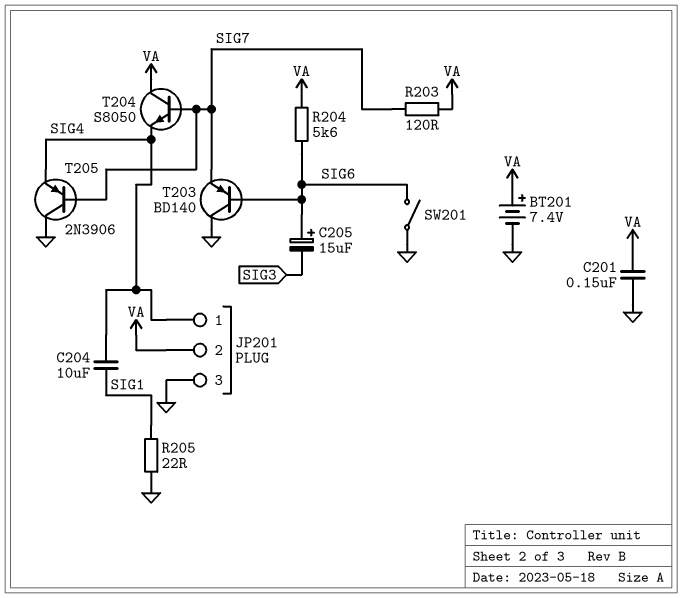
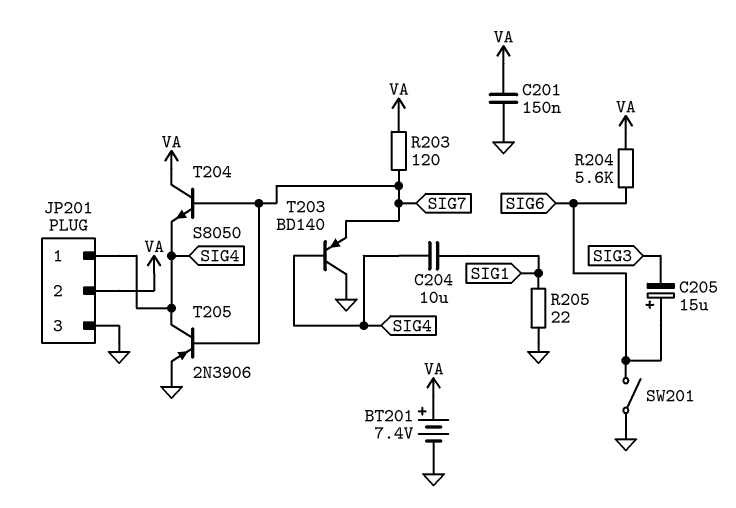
T203: PNP BD140 (B SIG6, C GND, E SIG7) -> PNP BD140 (B SIG4, C GND, E SIG7)
T205: PNP 2N3906 (B SIG7, C GND, E SIG4) -> PNP 2N3906 (B SIG7, C SIG4, E GND)

